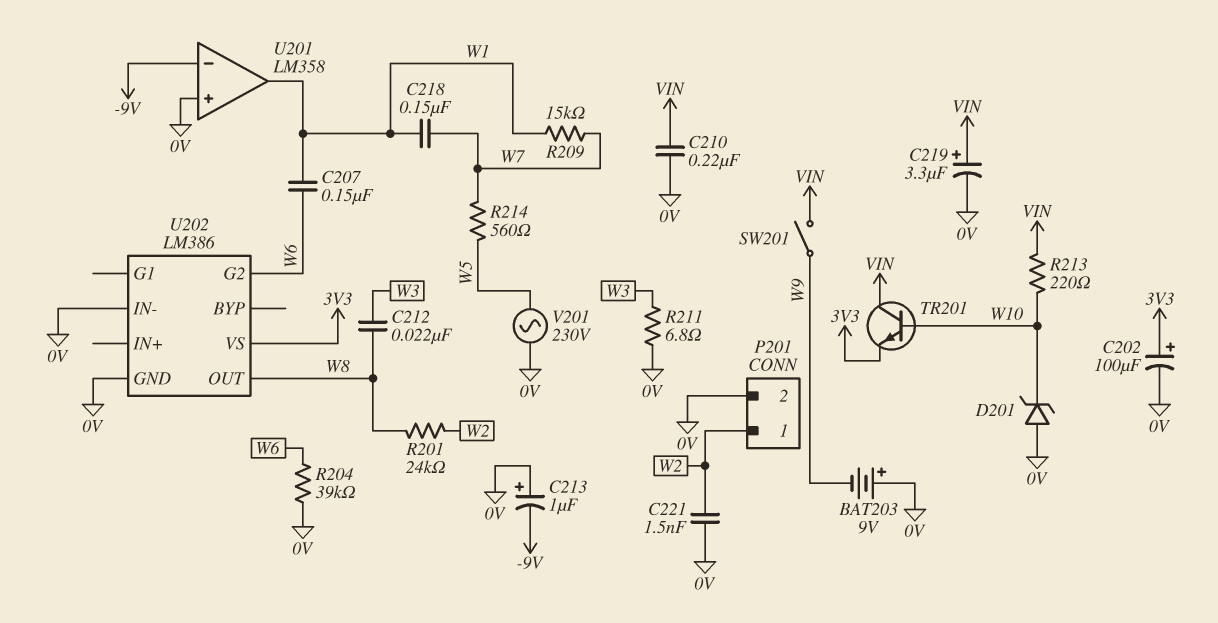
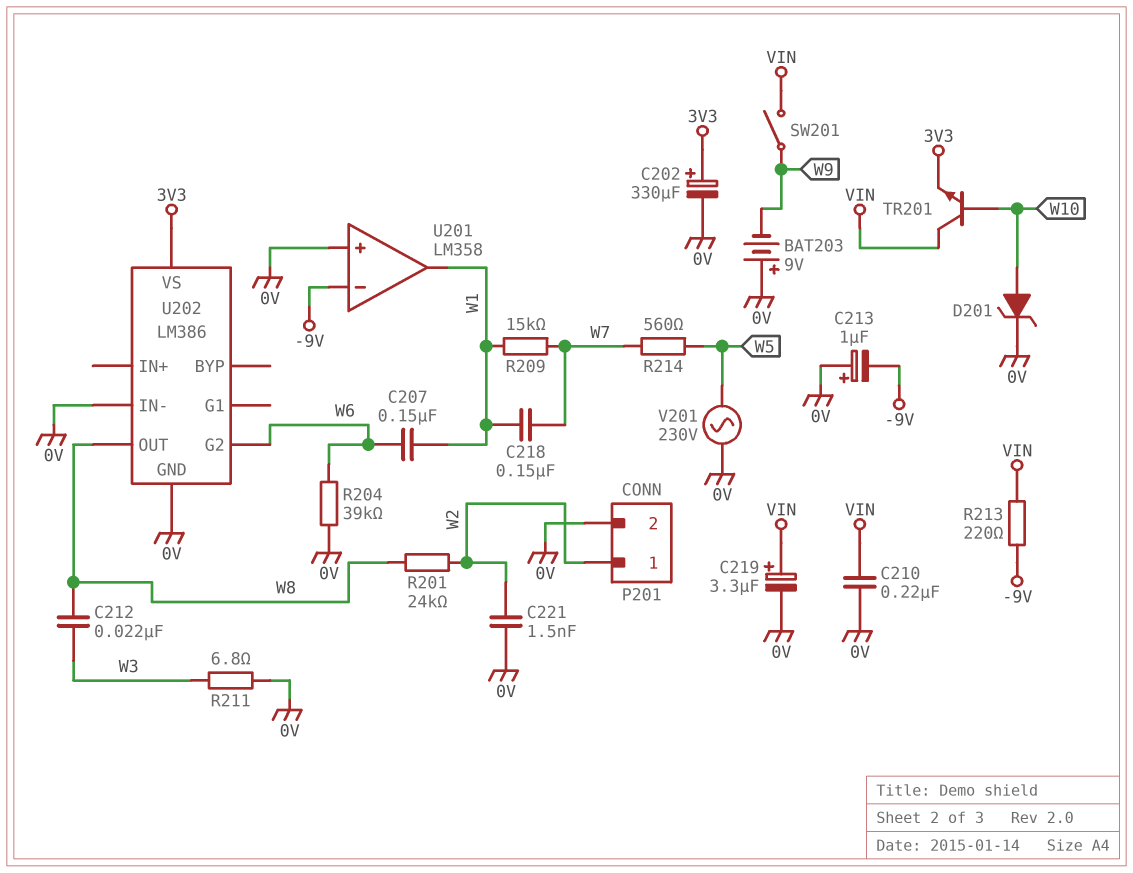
C202: 100uF (plus 3V3, minus 0V) -> 330uF (plus 3V3, minus 0V)
D201: zener (A 0V, K W10) -> zener (A W10, K 0V)
R213: 220 (VIN, W10) -> 220 (-9V, VIN)

